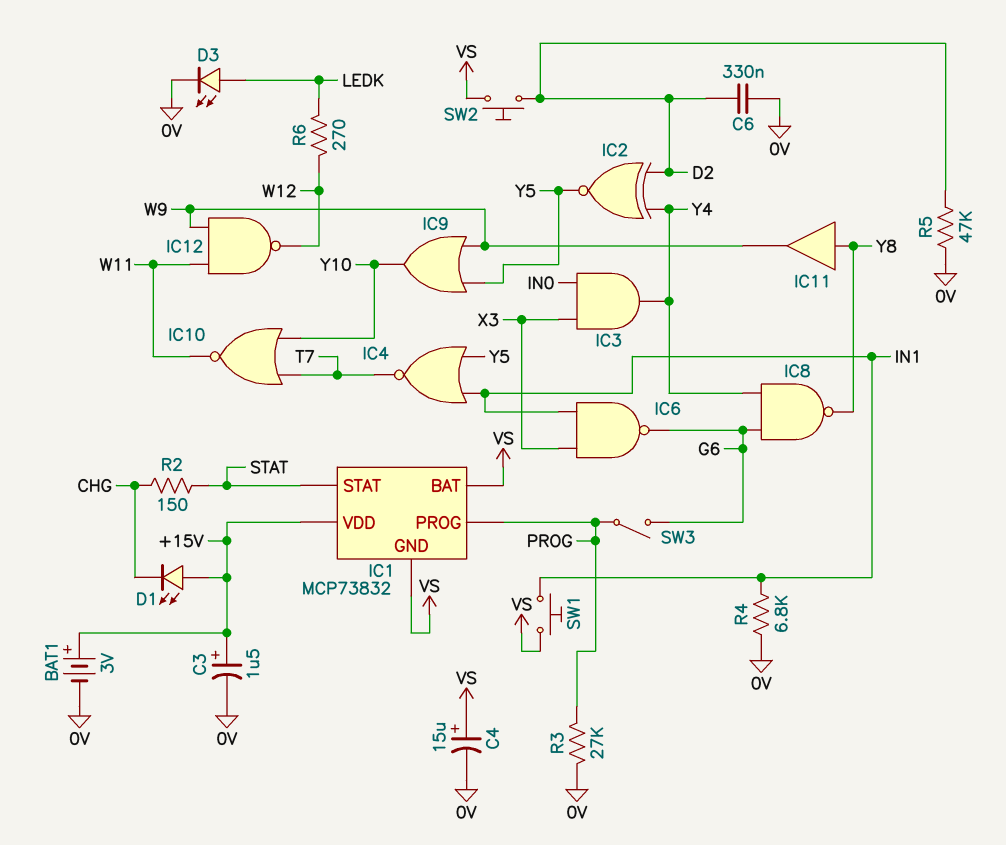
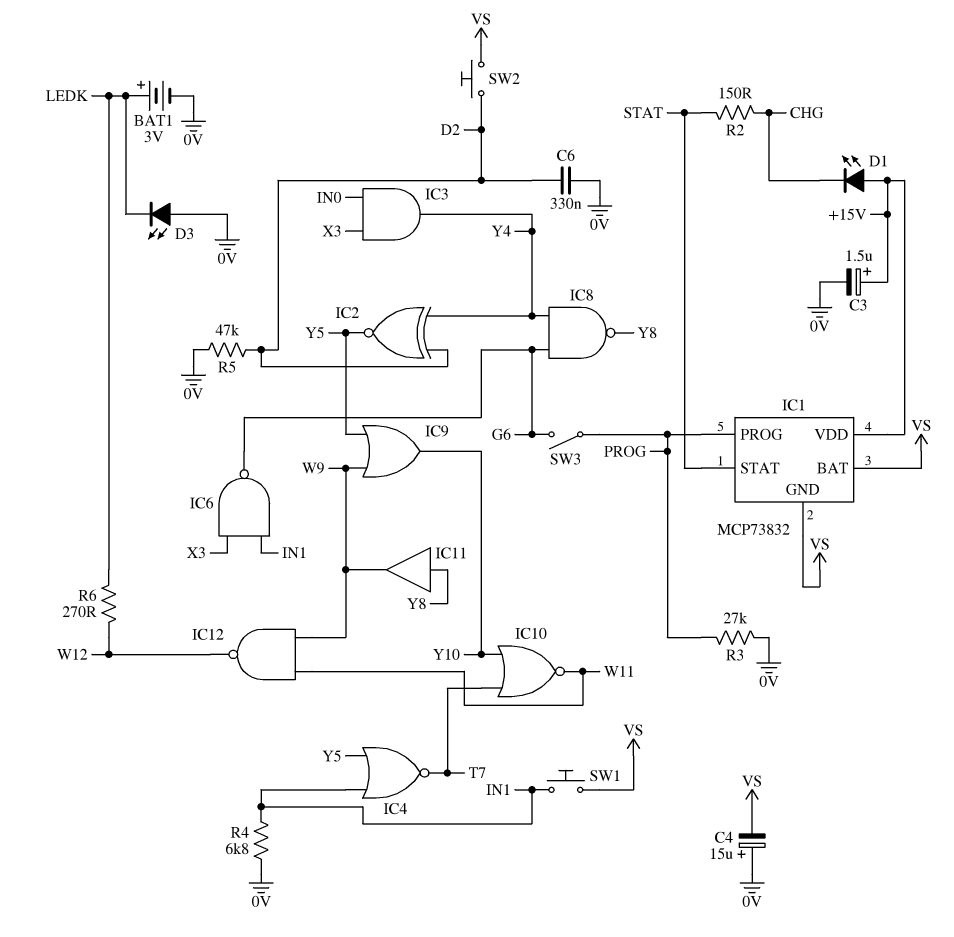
BAT1: 3V (plus +15V, minus 0V) -> 3V (plus LEDK, minus 0V)
C4: 15uF (plus VS, minus 0V) -> 15uF (plus 0V, minus VS)
D3: LED (A LEDK, K 0V) -> LED (A 0V, K LEDK)

